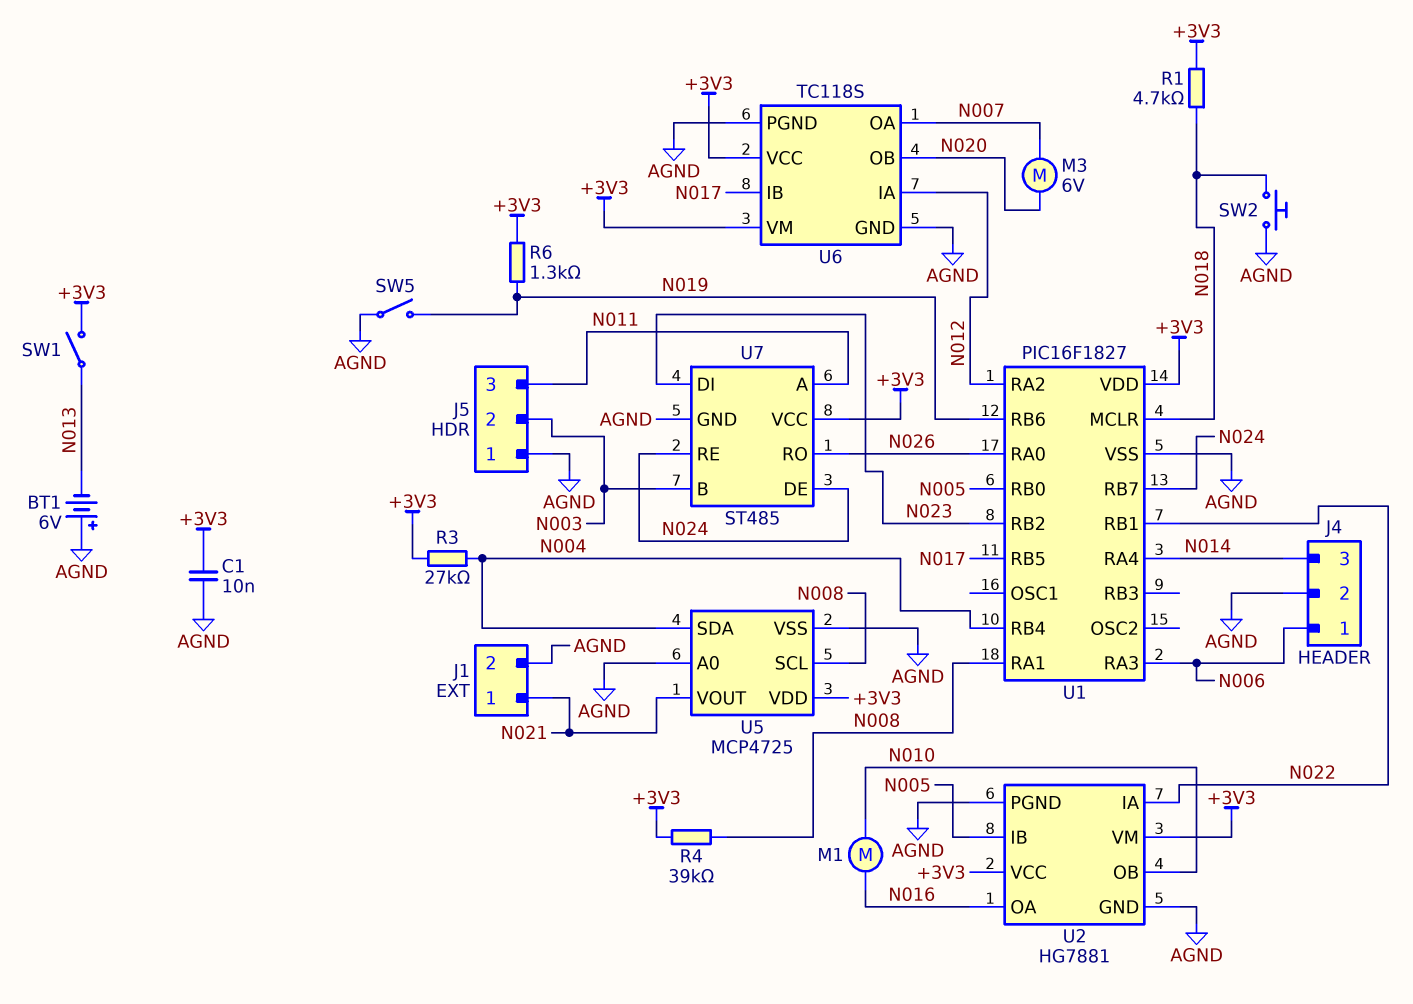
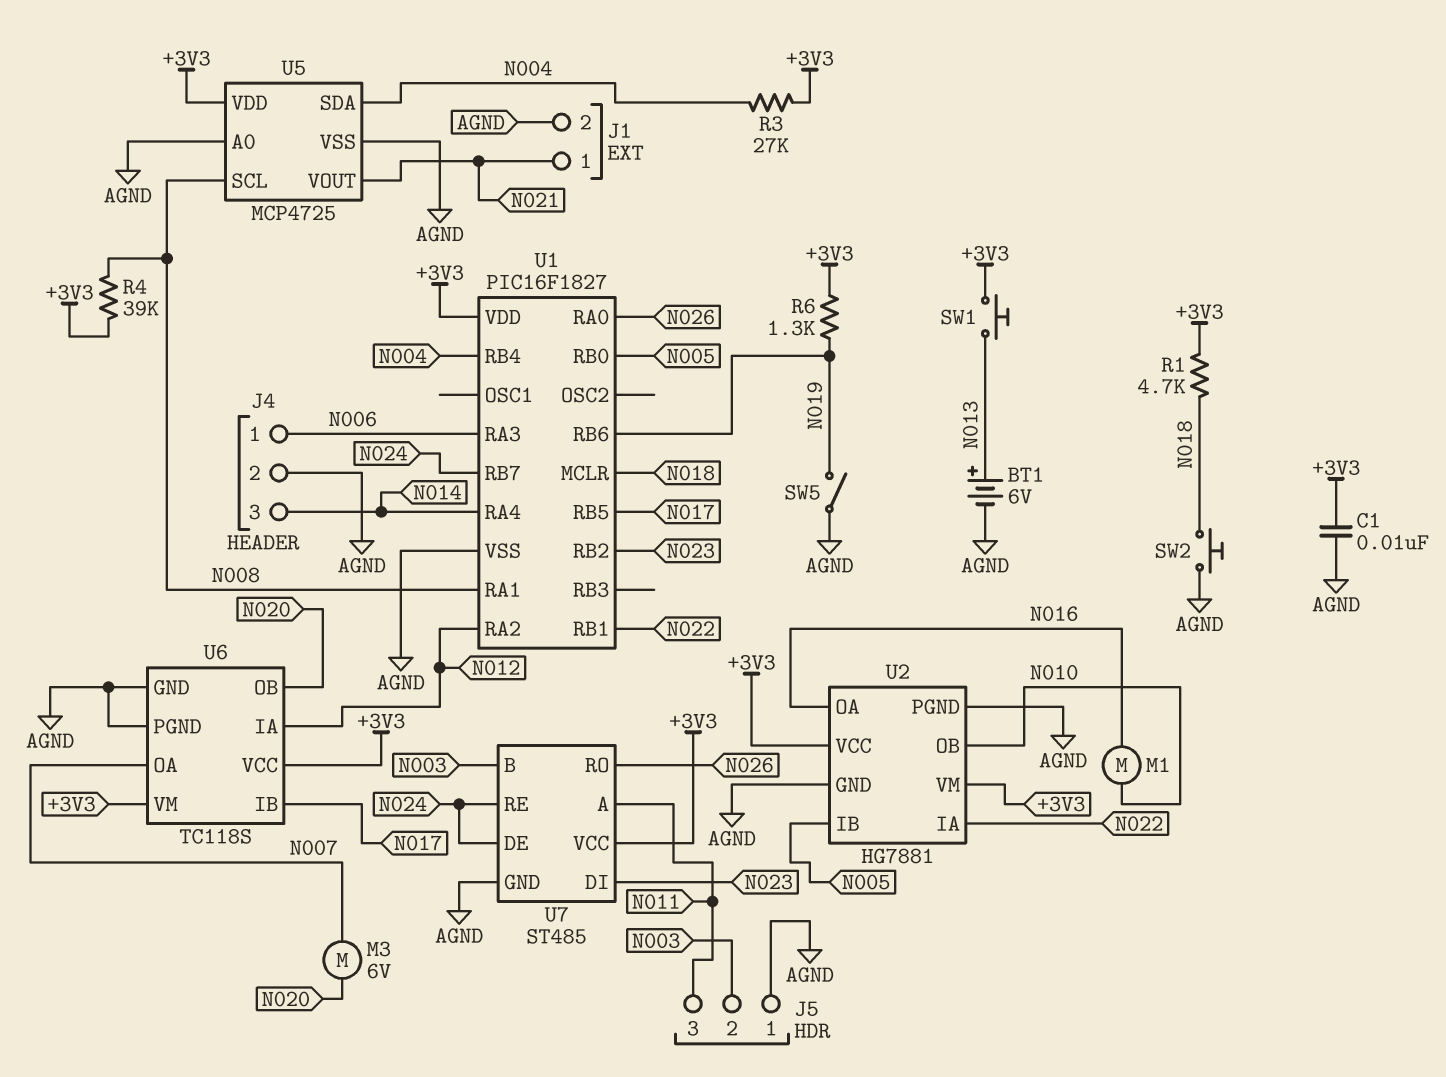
BT1: 6V (plus AGND, minus N013) -> 6V (plus N013, minus AGND)
SW1: switch (+3V3, N013) -> button (+3V3, N013)

